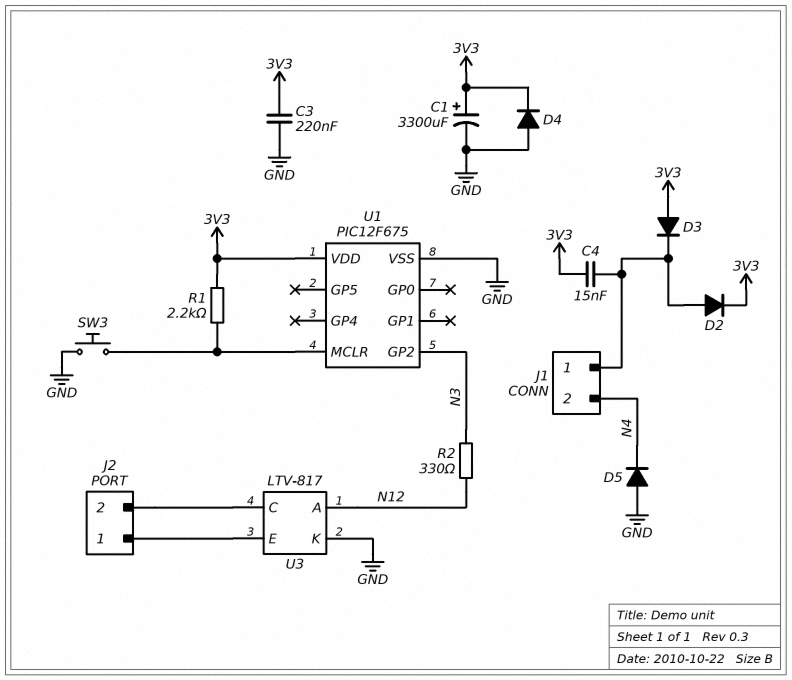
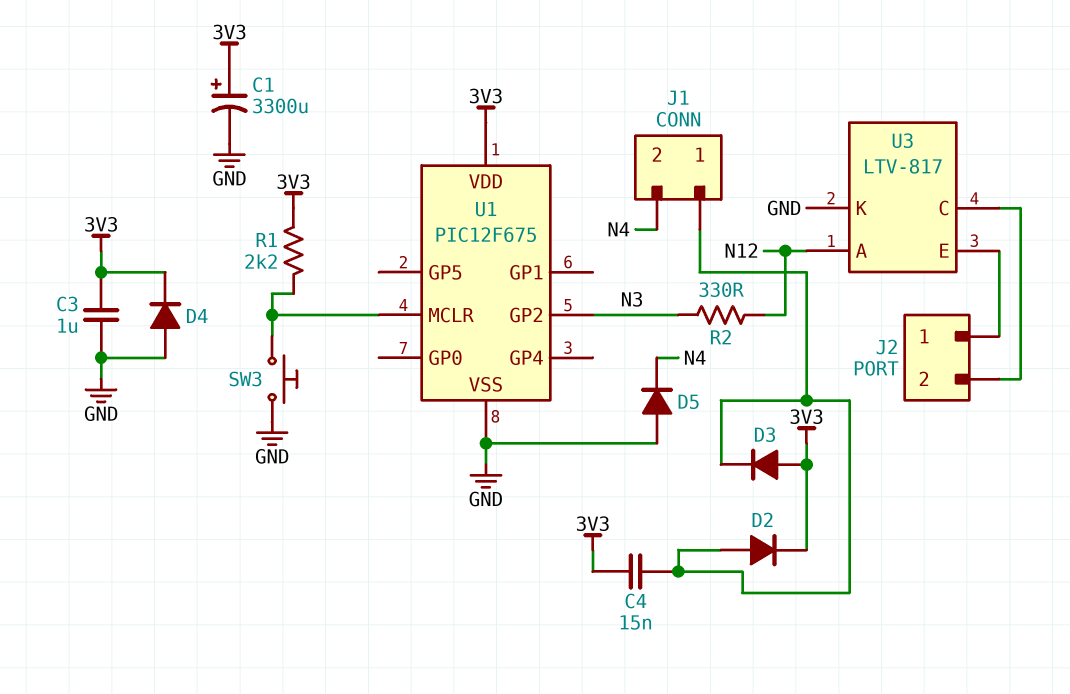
C3: 220nF (3V3, GND) -> 1uF (3V3, GND)

